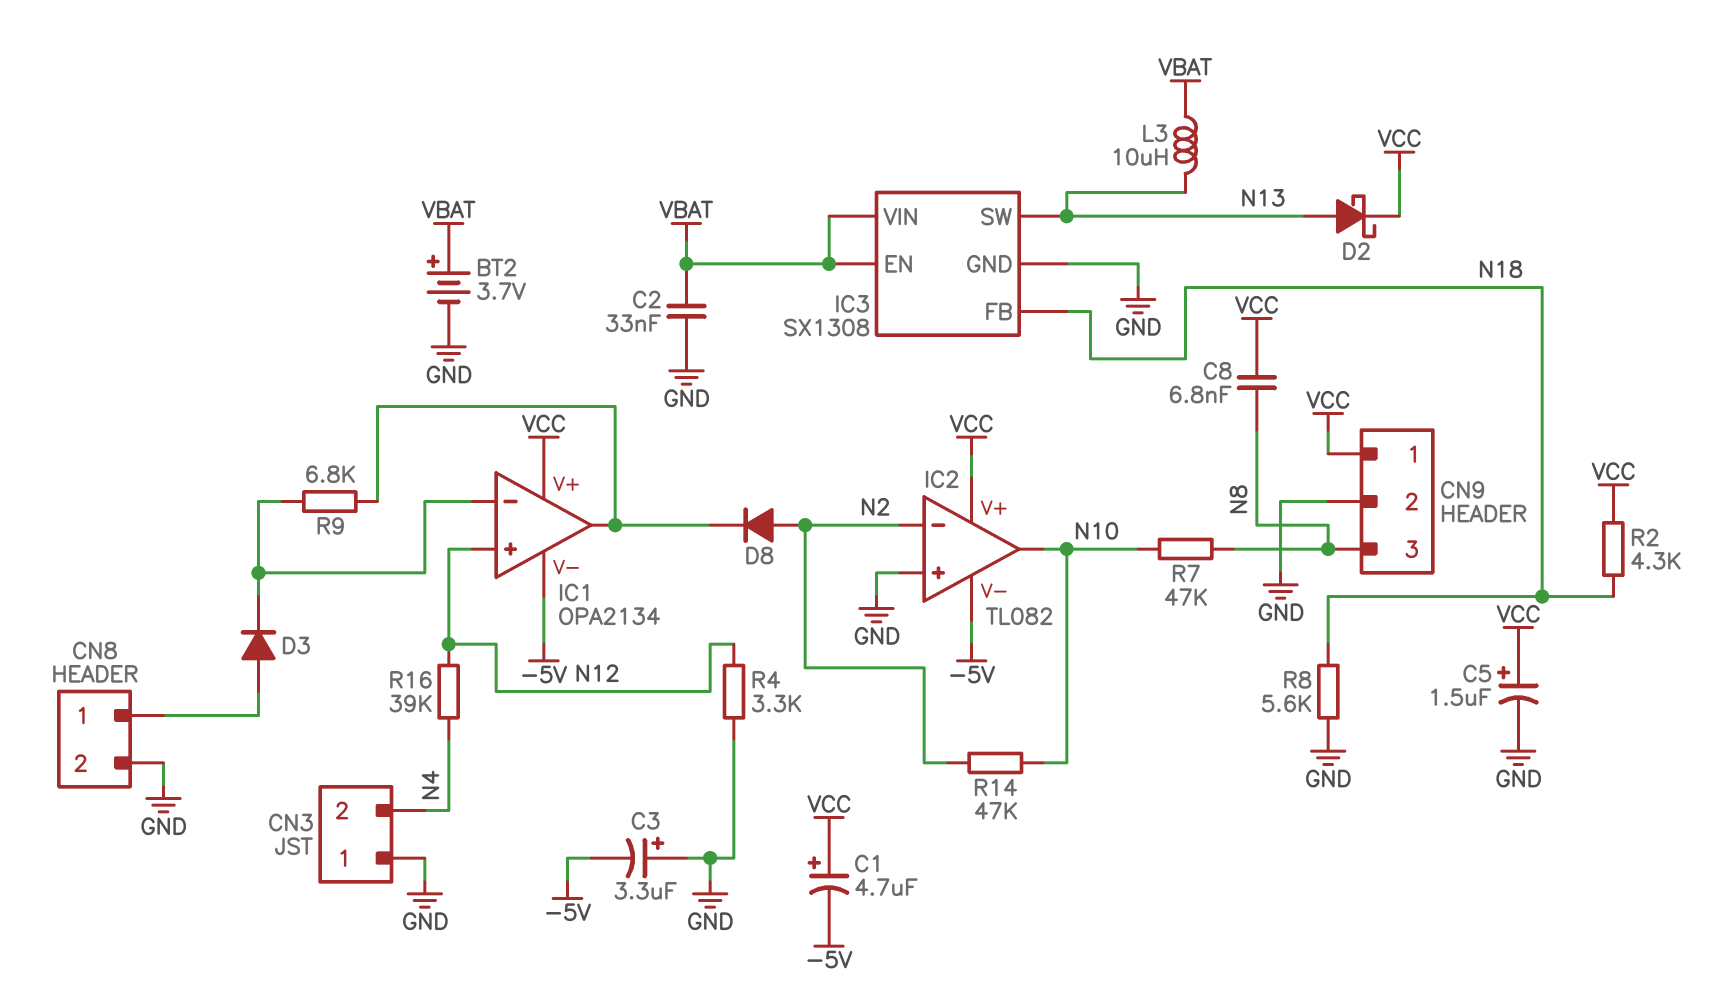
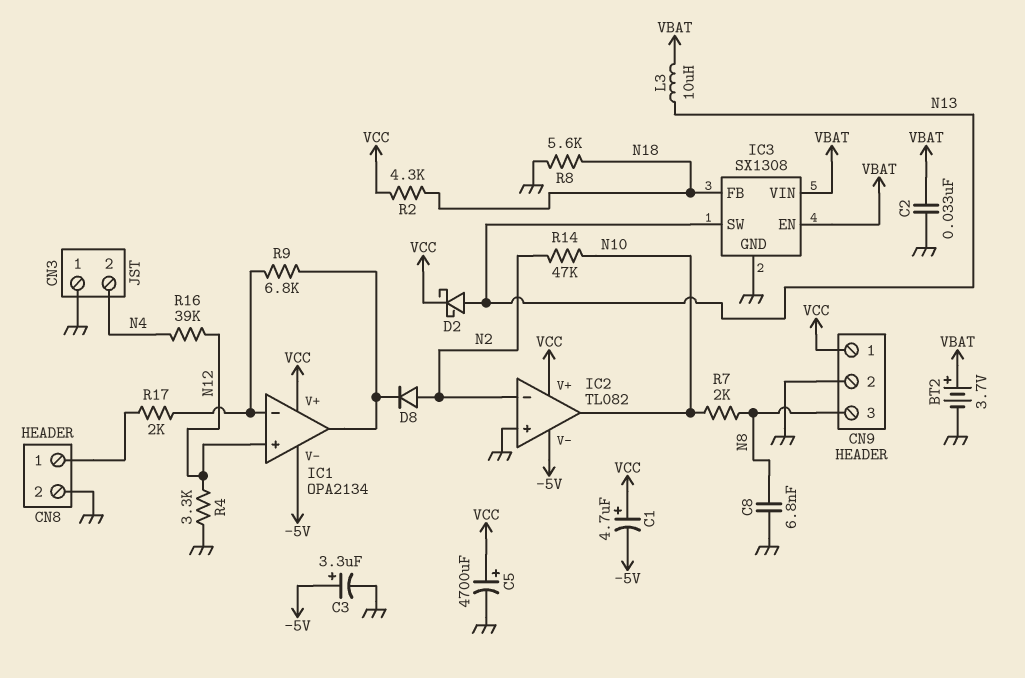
C3: 3.3uF (plus GND, minus -5V) -> 3.3uF (plus -5V, minus GND)
C5: 1.5uF (plus VCC, minus GND) -> 4700uF (plus VCC, minus GND)
C8: 6.8nF (N8, VCC) -> 6.8nF (GND, N8)
D3: diode (A CN8/1, K IC1/in-) -> none
R7: 47k (N8, N10) -> 2k (N8, N10)
R17: none -> 2k (CN8/1, IC1/in-)

